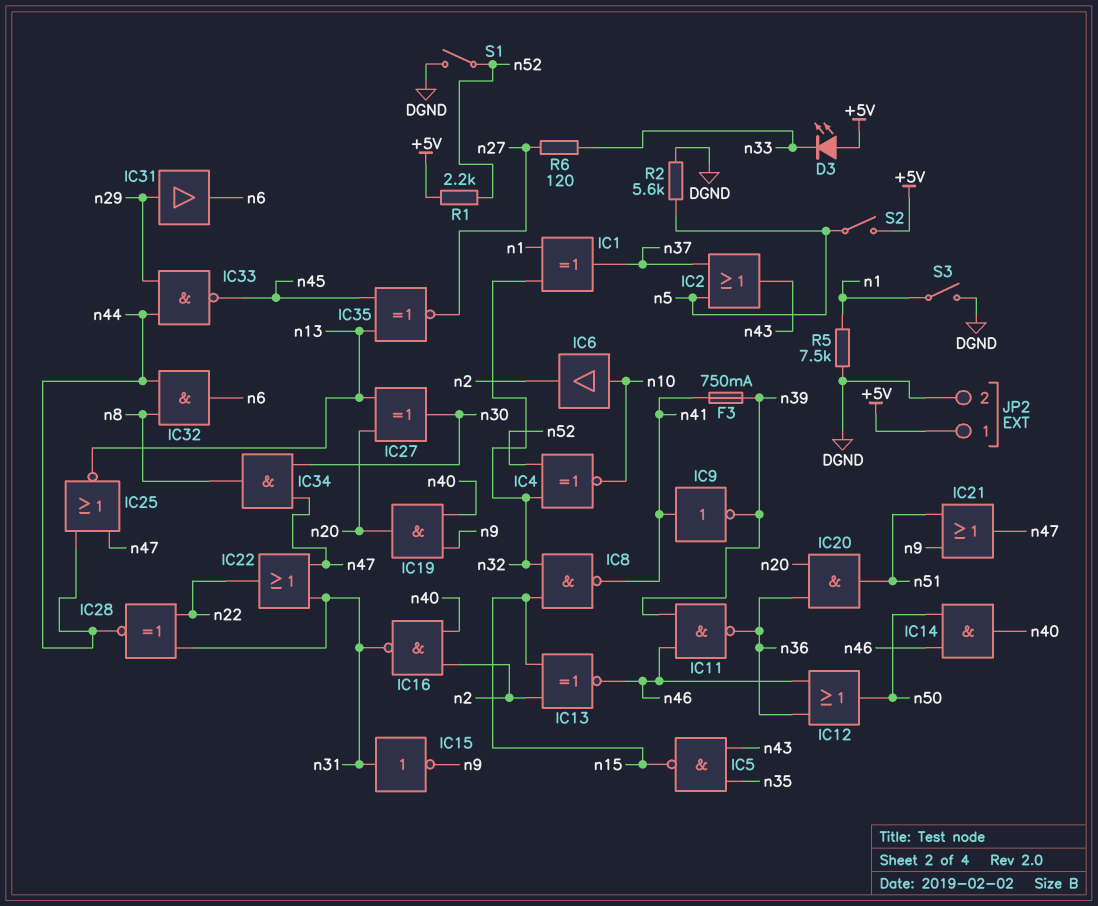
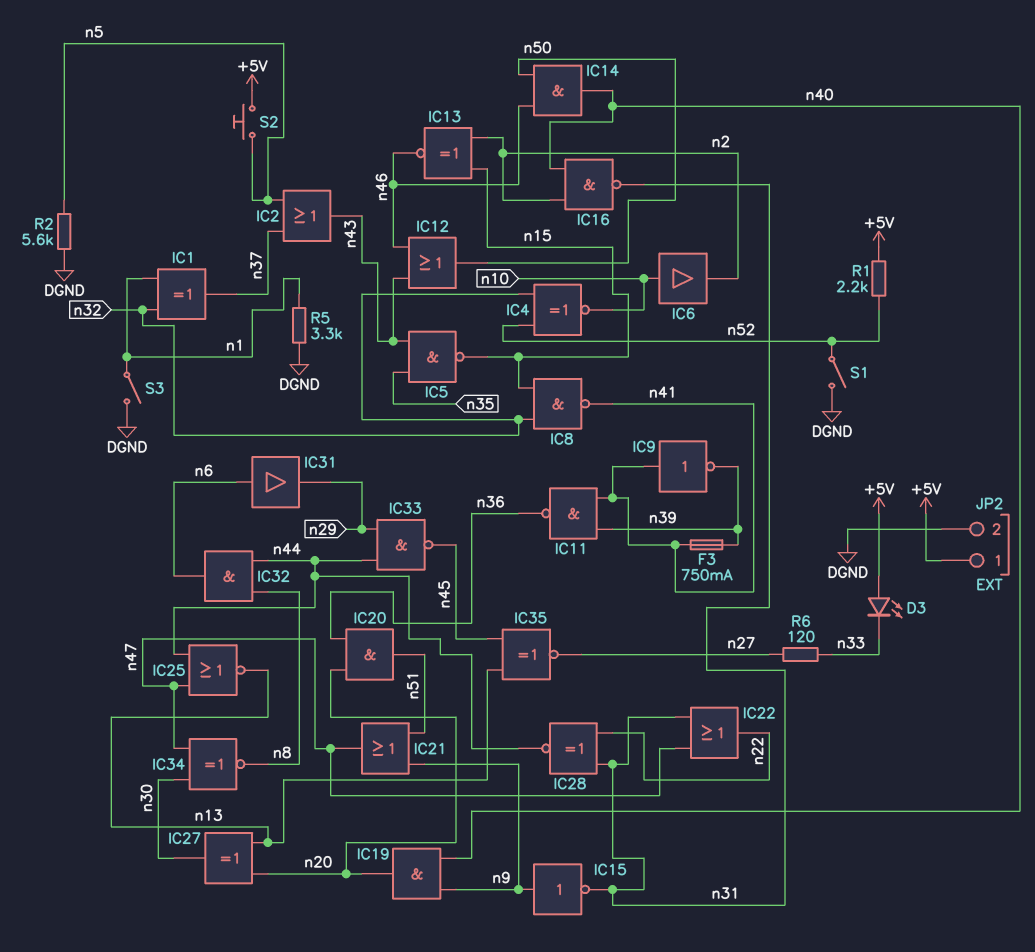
IC11: NAND (in n39, in n46, out n36) -> NAND (in n39, in n41, out n36)
IC12: OR (in n36, in n46, out n50) -> OR (in n43, in n46, out n50)
IC15: NOT (in n31, out n9) -> NOT (in n9, out n31)
IC31: buffer (in n29, out n6) -> buffer (in n6, out n29)
IC34: AND (in n30, in n47, out n8) -> XNOR (in n30, in n47, out n8)
R5: 7.5k (DGND, n1) -> 3.3k (DGND, n1)
S2: switch (+5V, n5) -> button (+5V, n5)

